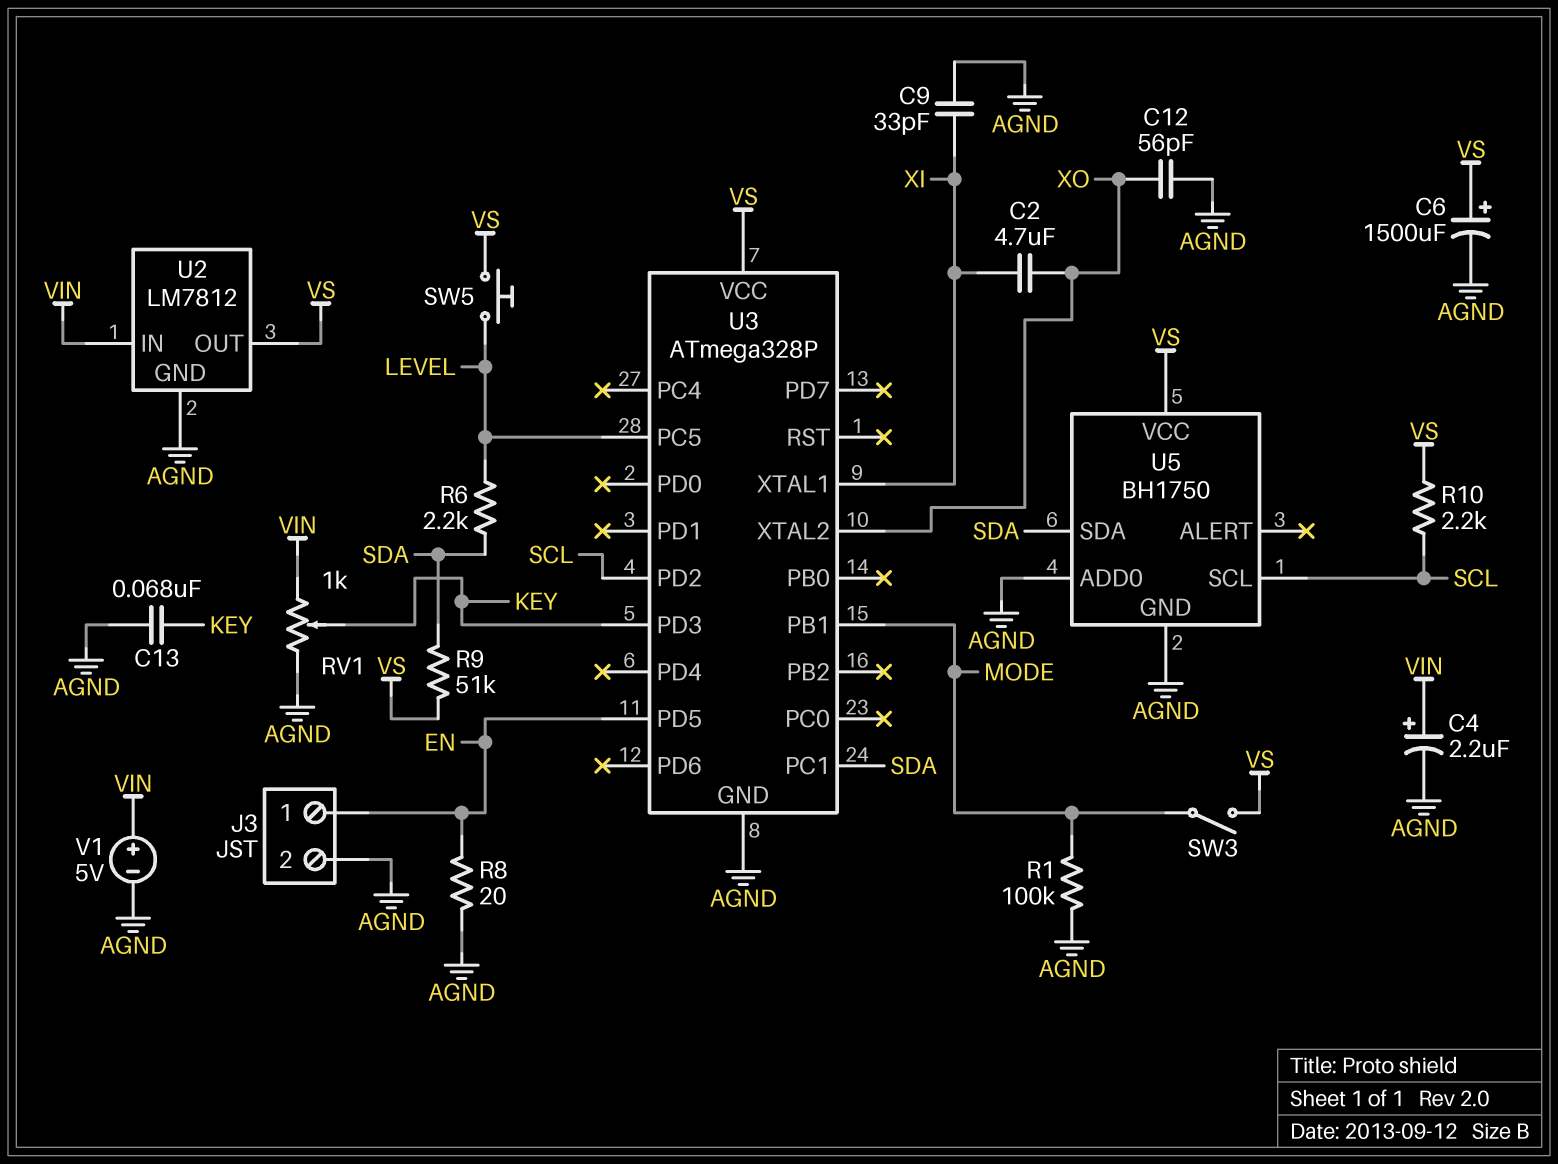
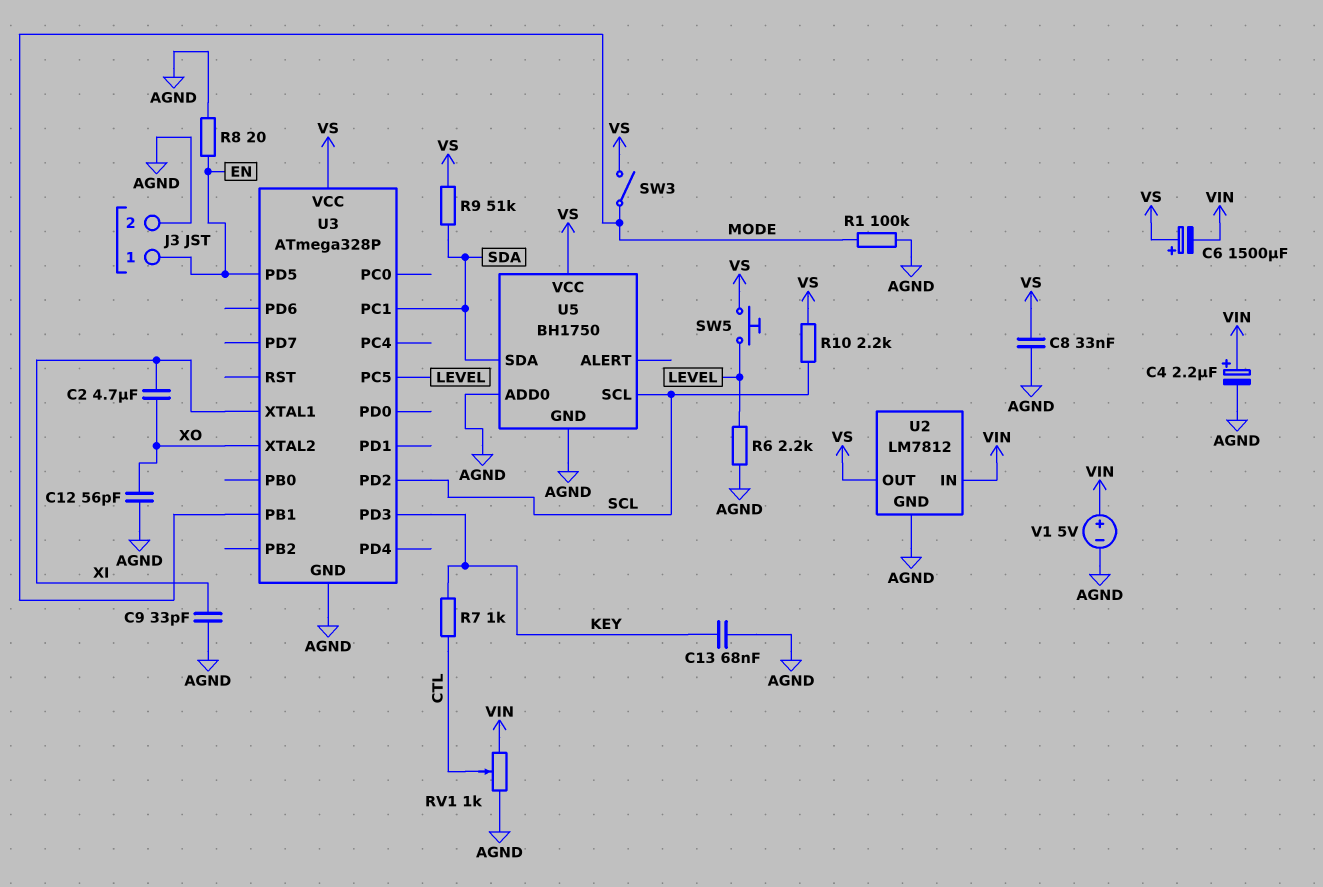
C6: 1500uF (plus VS, minus AGND) -> 1500uF (plus VS, minus VIN)
C8: none -> 33nF (AGND, VS)
R6: 2.2k (LEVEL, SDA) -> 2.2k (AGND, LEVEL)
R7: none -> 1k (CTL, KEY)
RV1: 1k (AGND, VIN, wiper KEY) -> 1k (AGND, VIN, wiper CTL)

